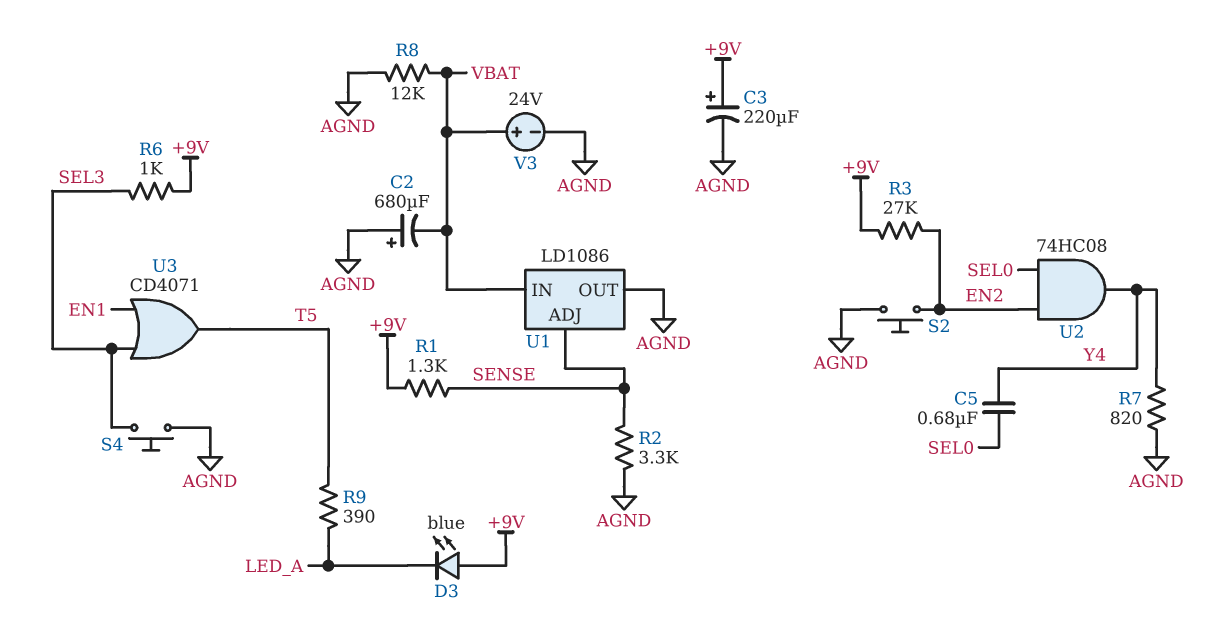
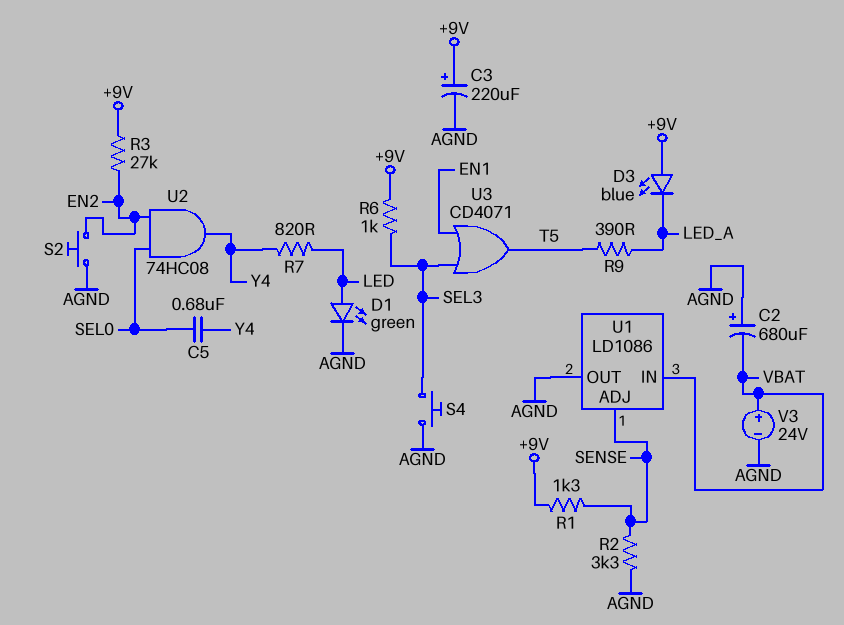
D1: none -> LED green (A LED, K AGND)
R7: 820 (AGND, Y4) -> 820 (LED, Y4)
R8: 12k (AGND, VBAT) -> none

